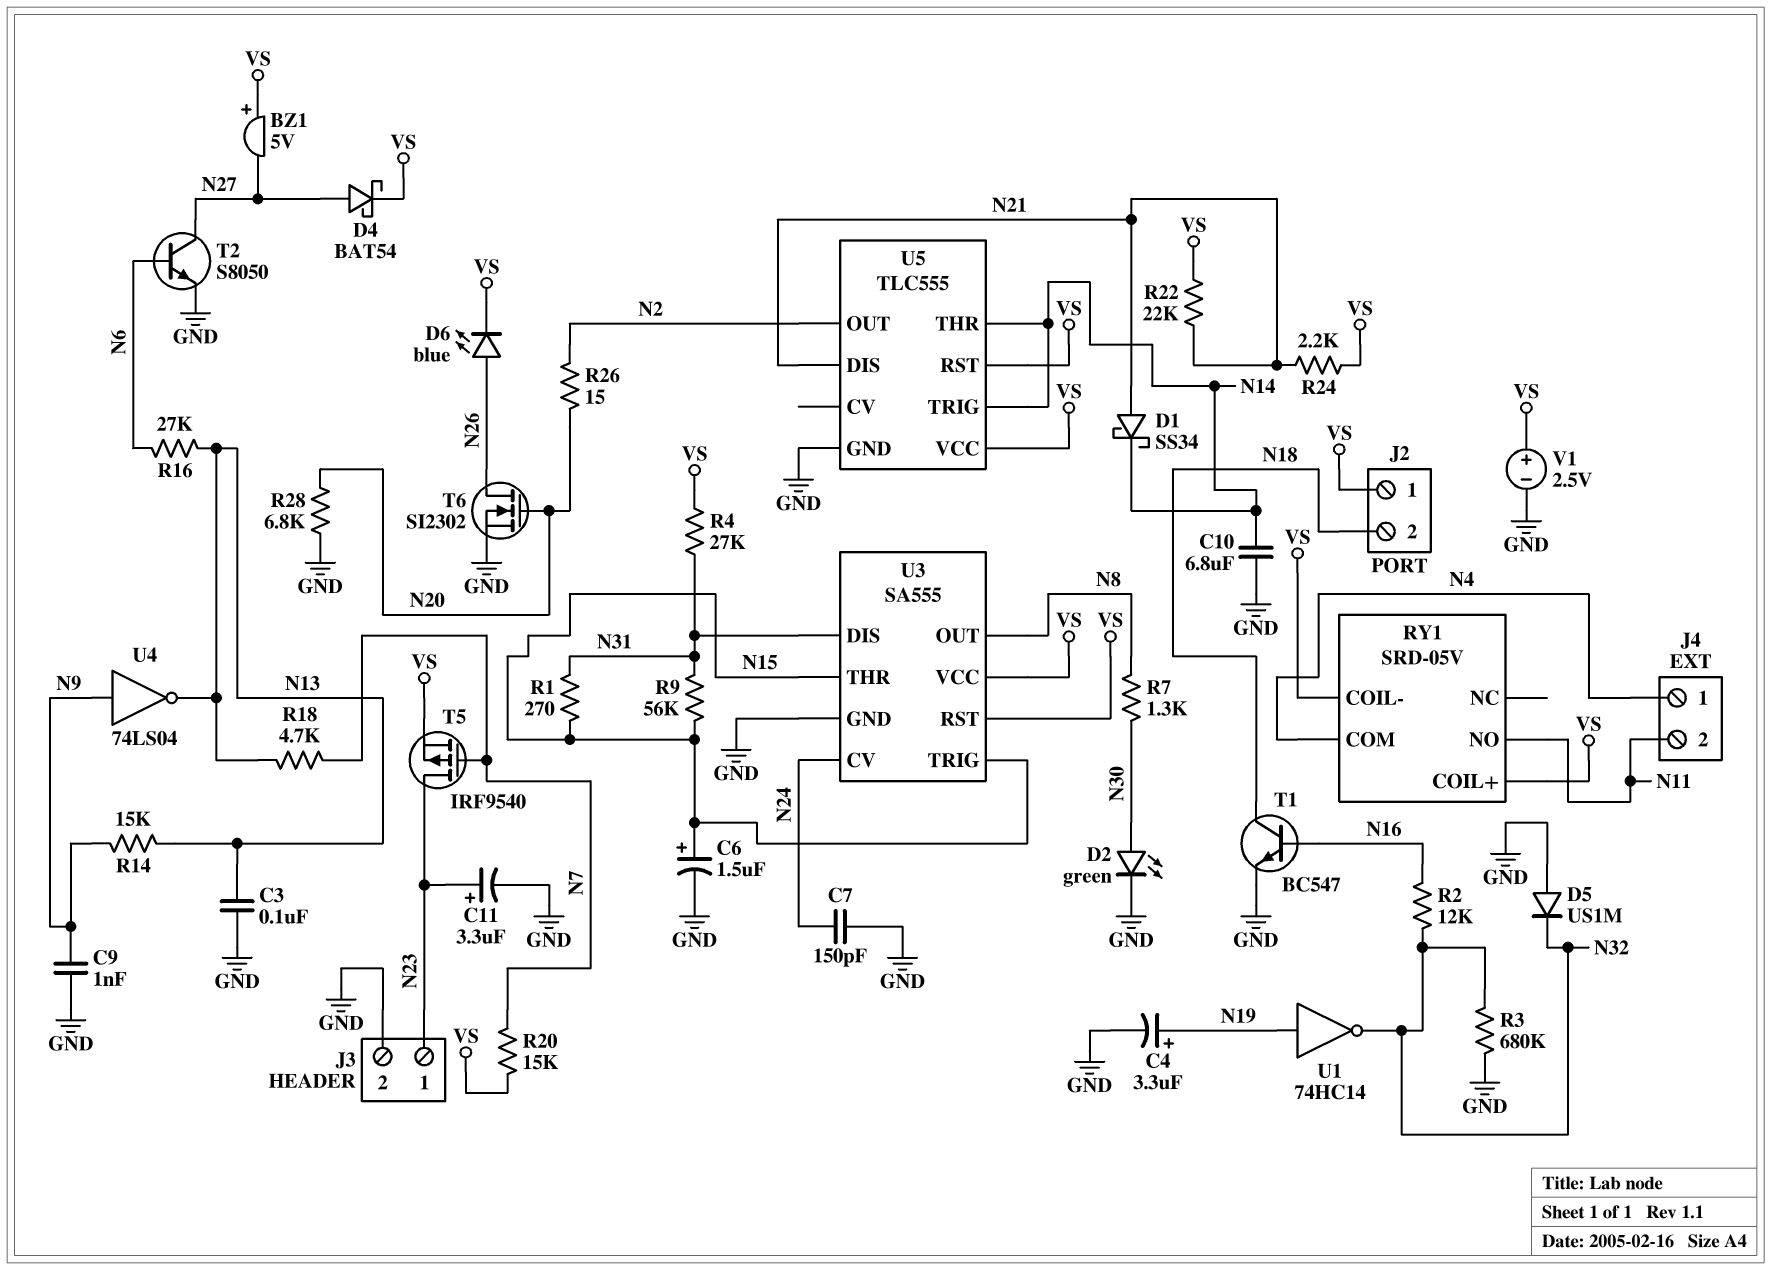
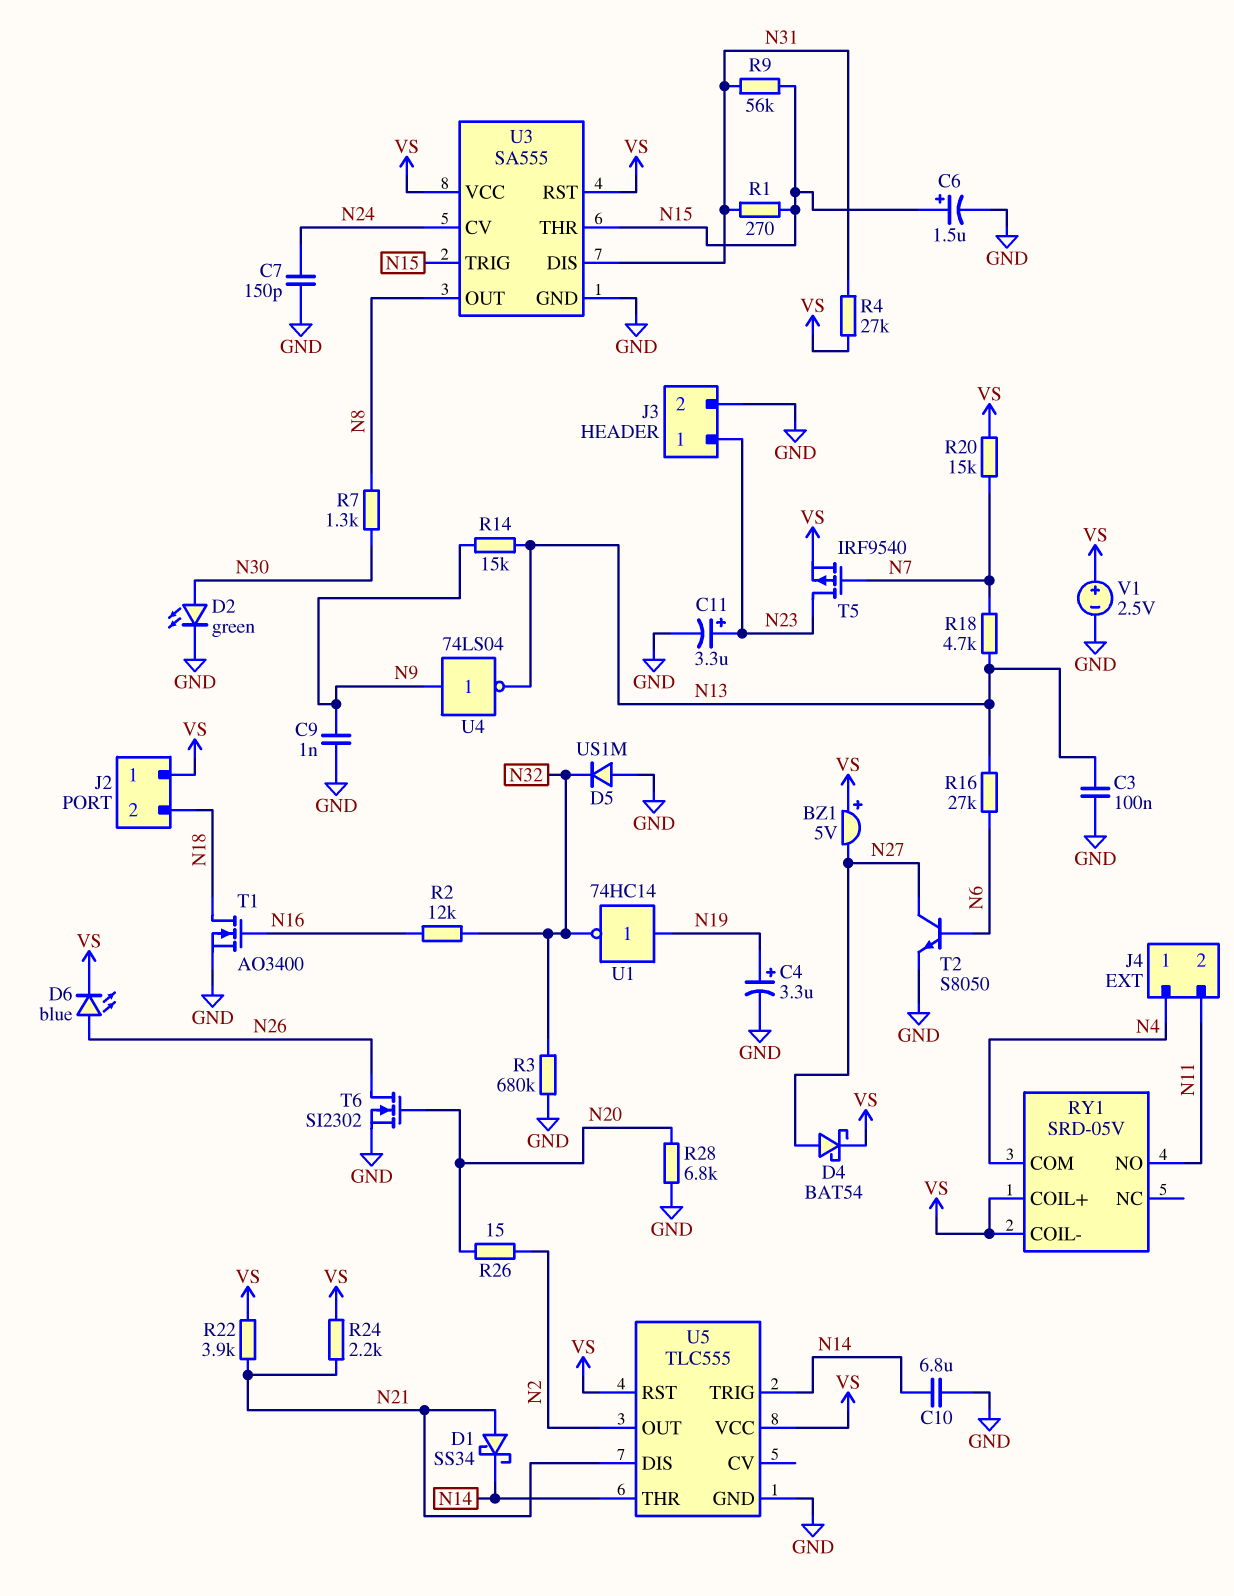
R22: 22k (N21, VS) -> 3.9k (N21, VS)
T1: NPN BC547 (B N16, C N18, E GND) -> NMOS AO3400 (G N16, D N18, S GND)

